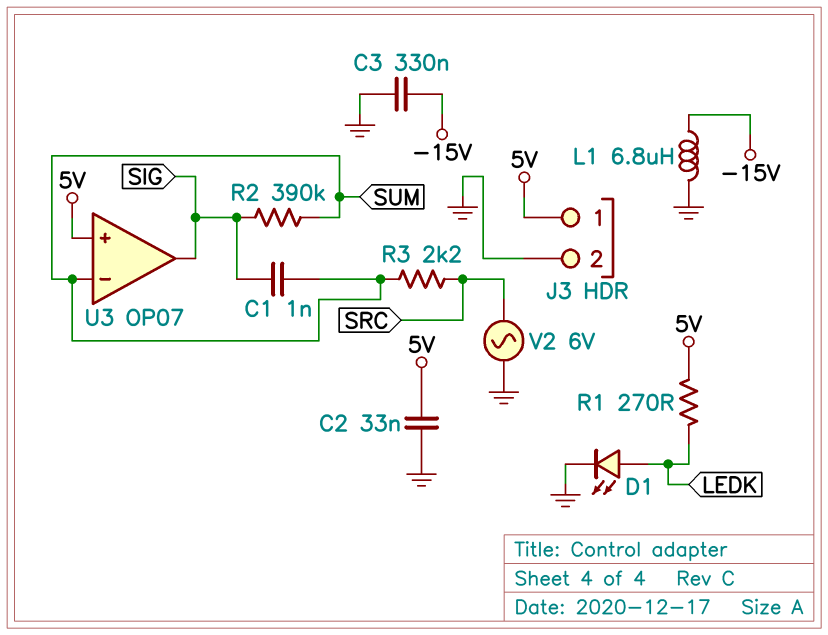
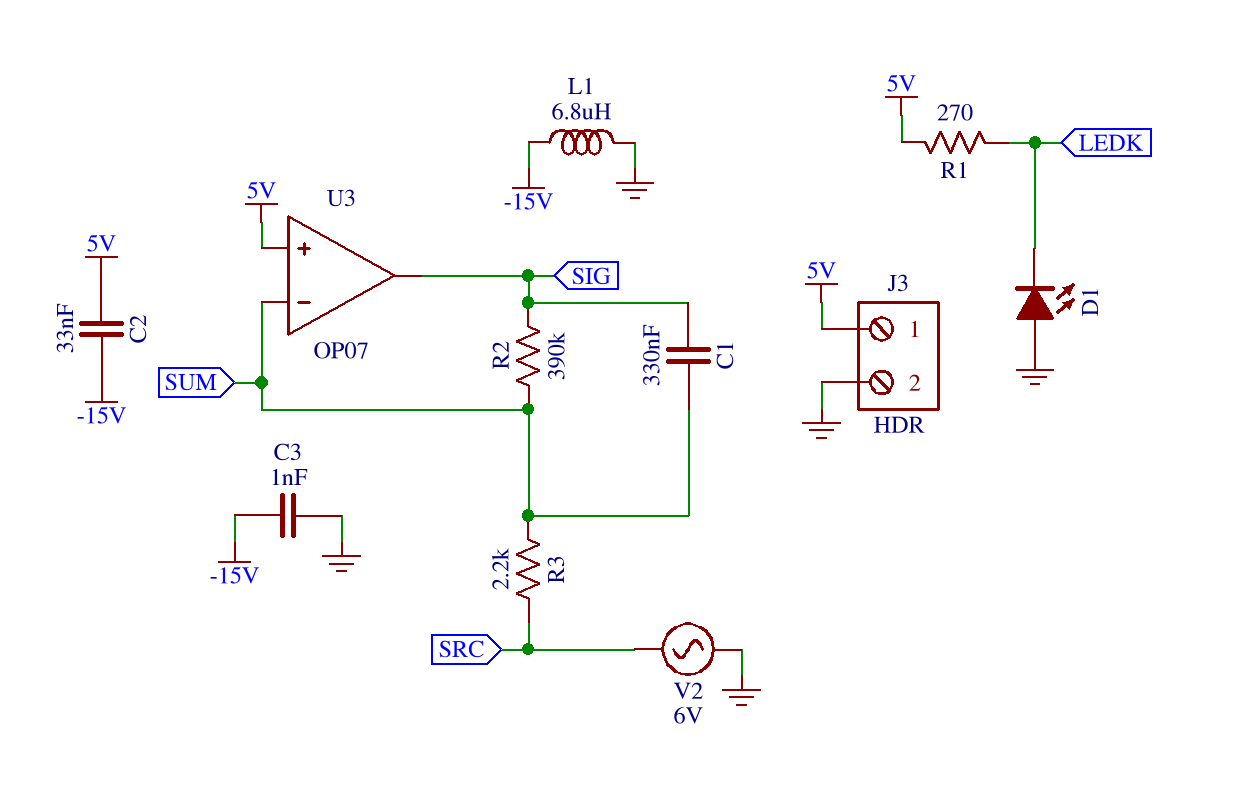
C1: 1nF (SIG, SUM) -> 330nF (SIG, SUM)
C2: 33nF (5V, GND) -> 33nF (-15V, 5V)
C3: 330nF (-15V, GND) -> 1nF (-15V, GND)
D1: LED (A LEDK, K GND) -> LED (A GND, K LEDK)

